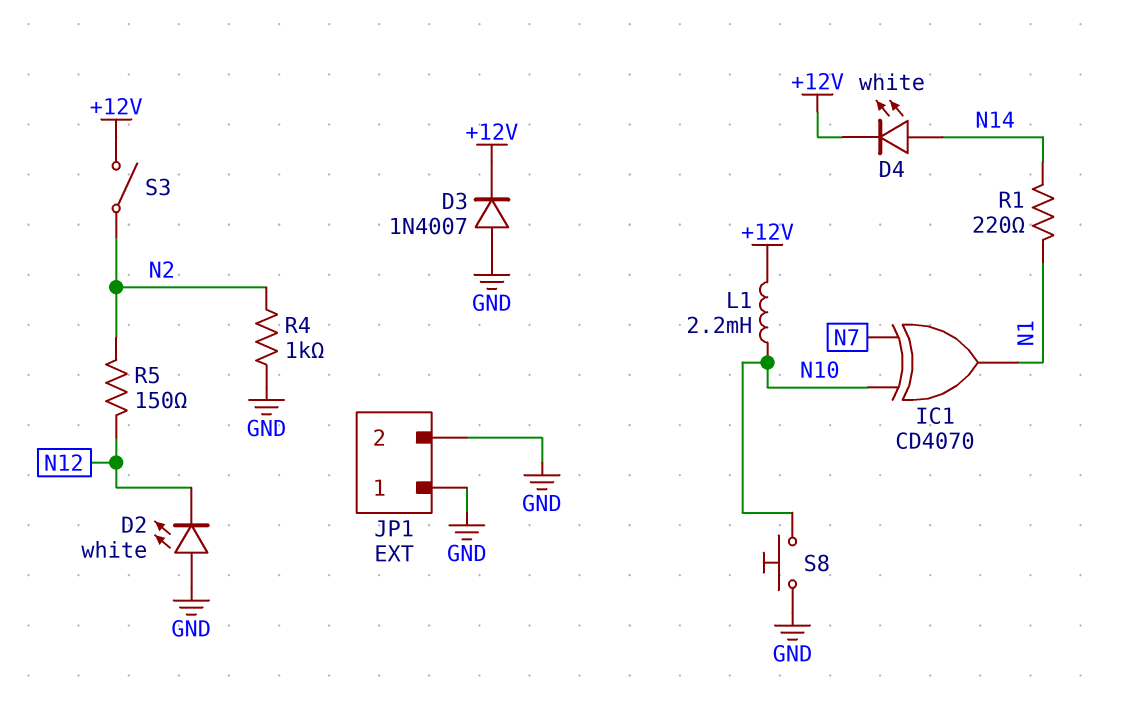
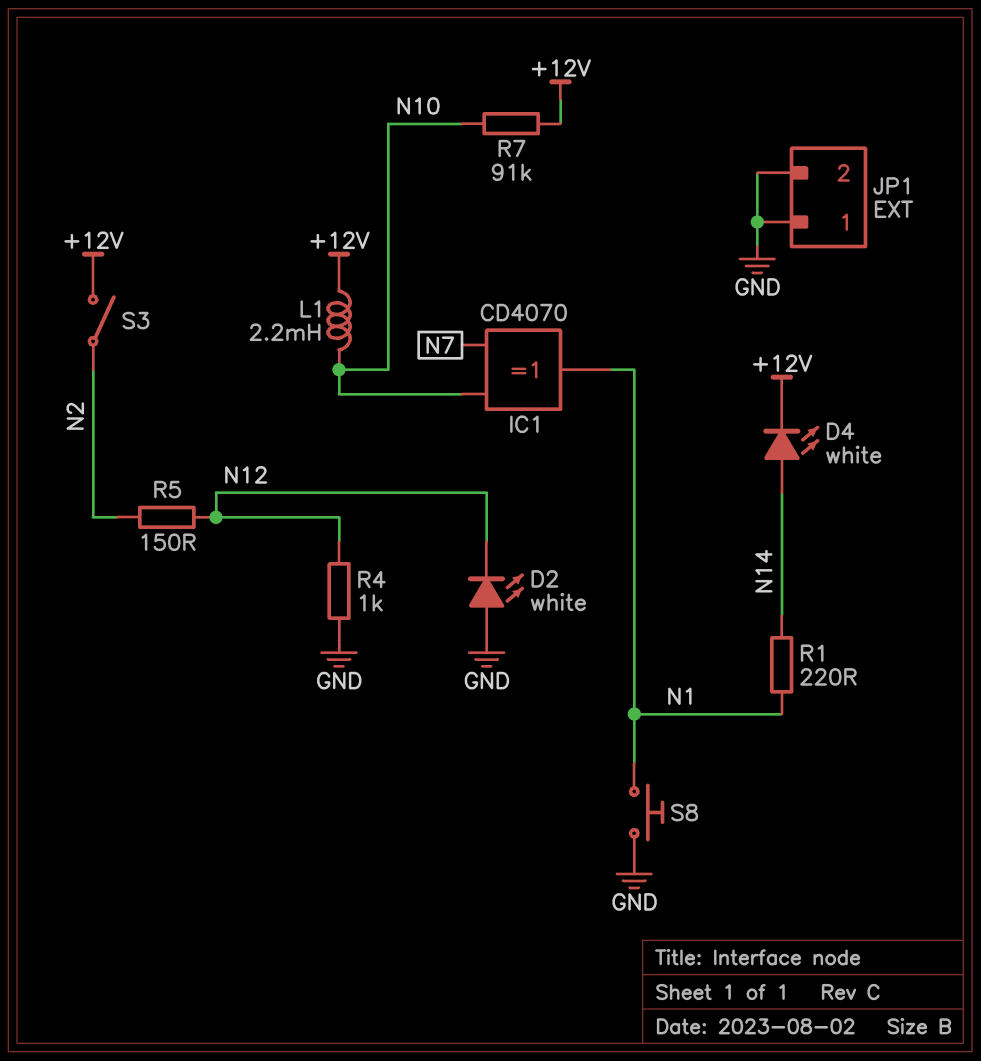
D3: diode 1N4007 (A GND, K +12V) -> none
R4: 1k (GND, N2) -> 1k (GND, N12)
R7: none -> 91k (+12V, N10)
S8: button (GND, N10) -> button (GND, N1)

